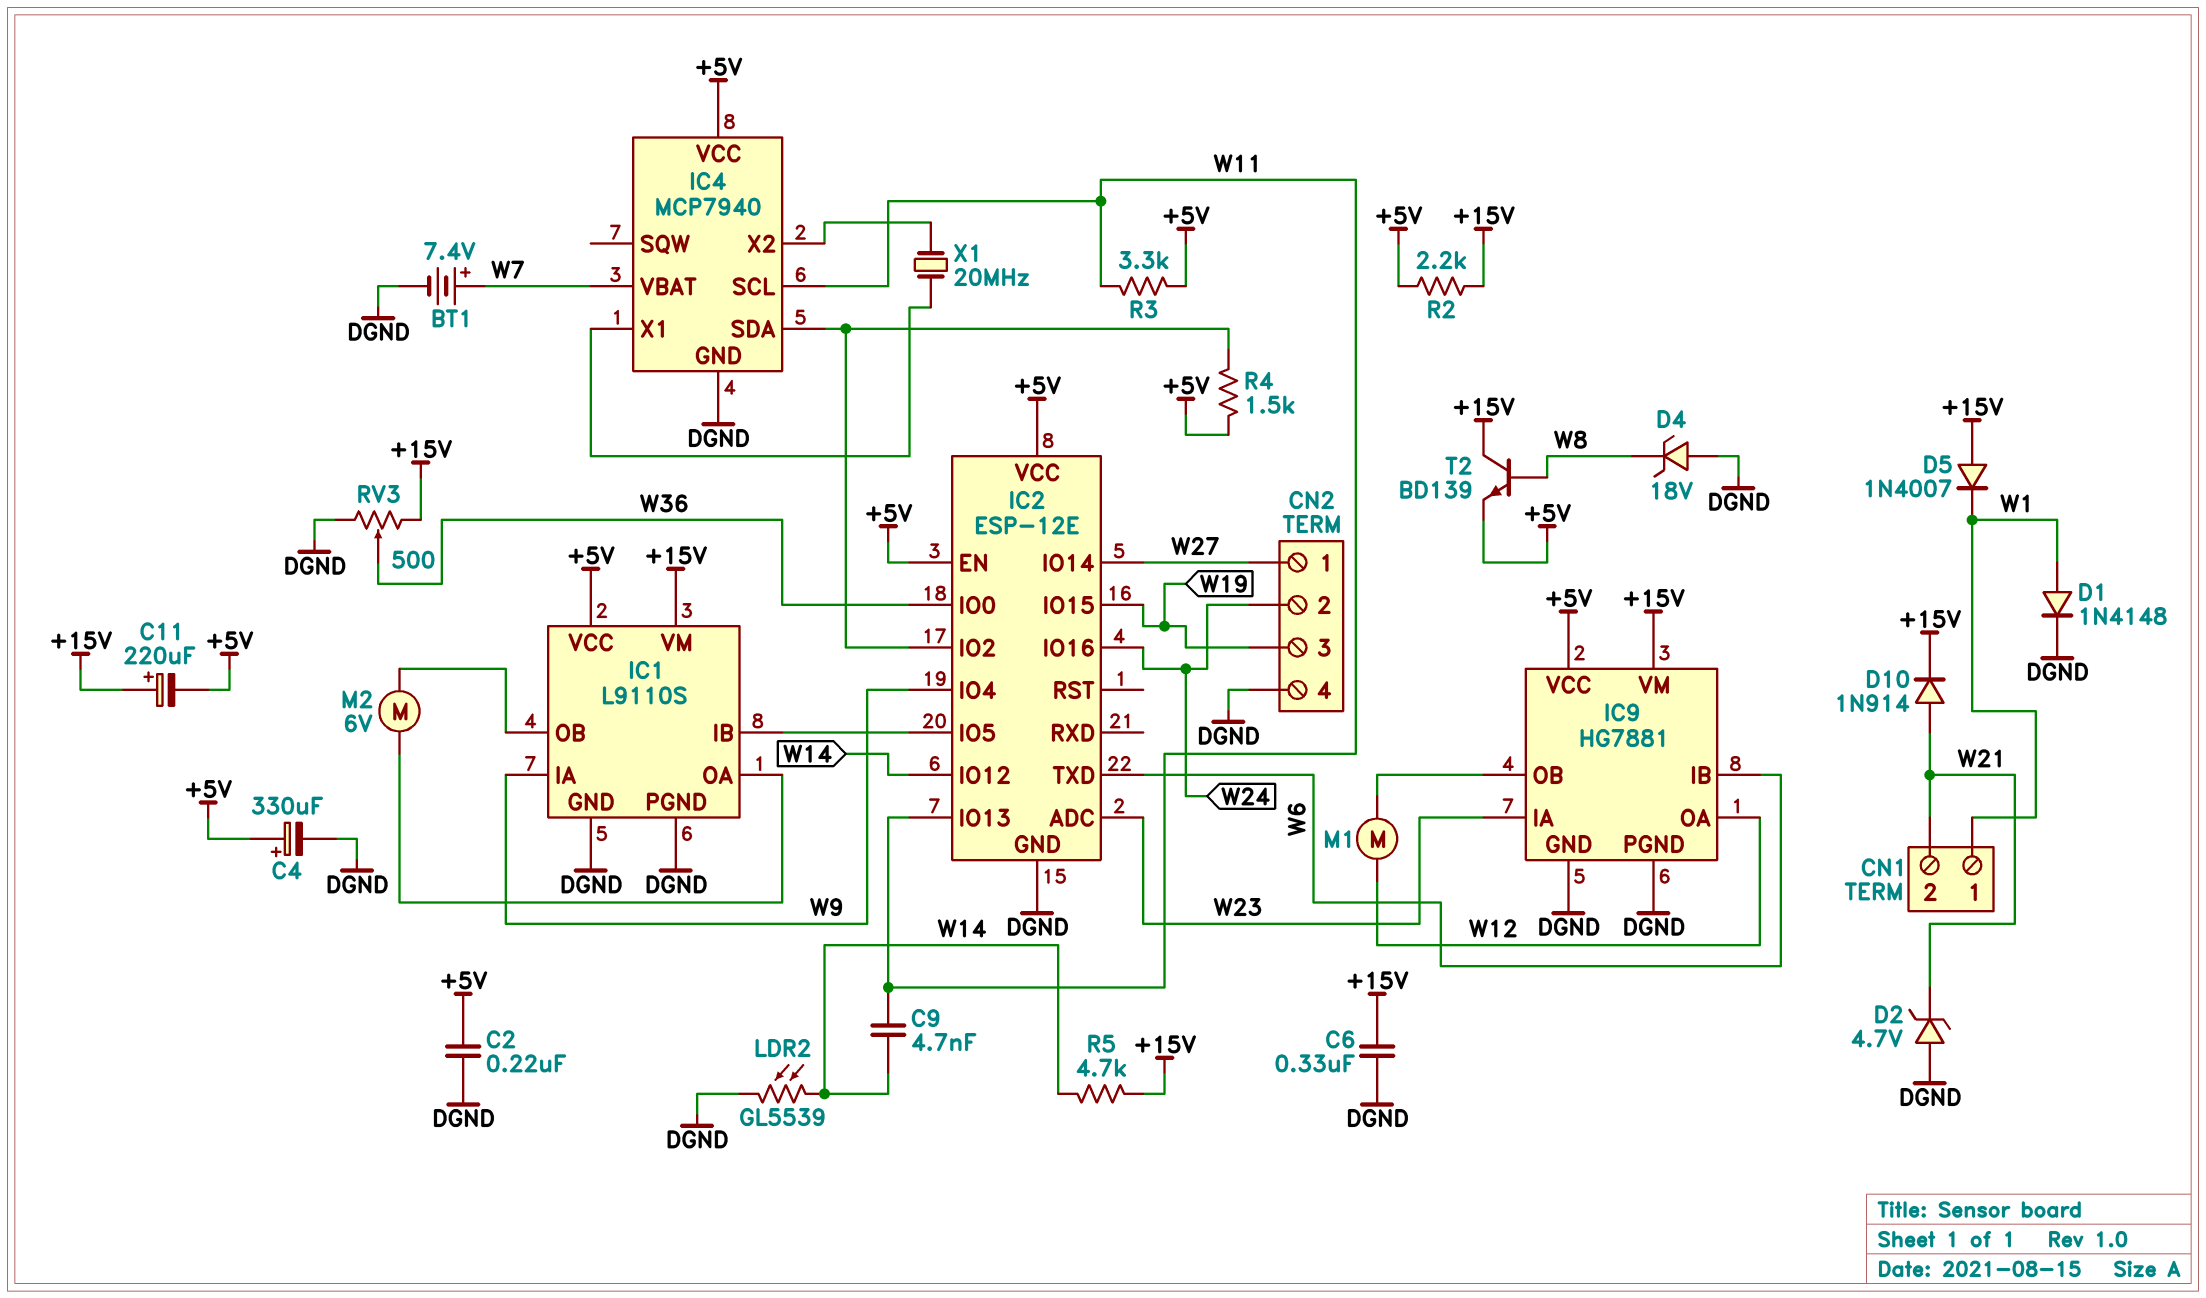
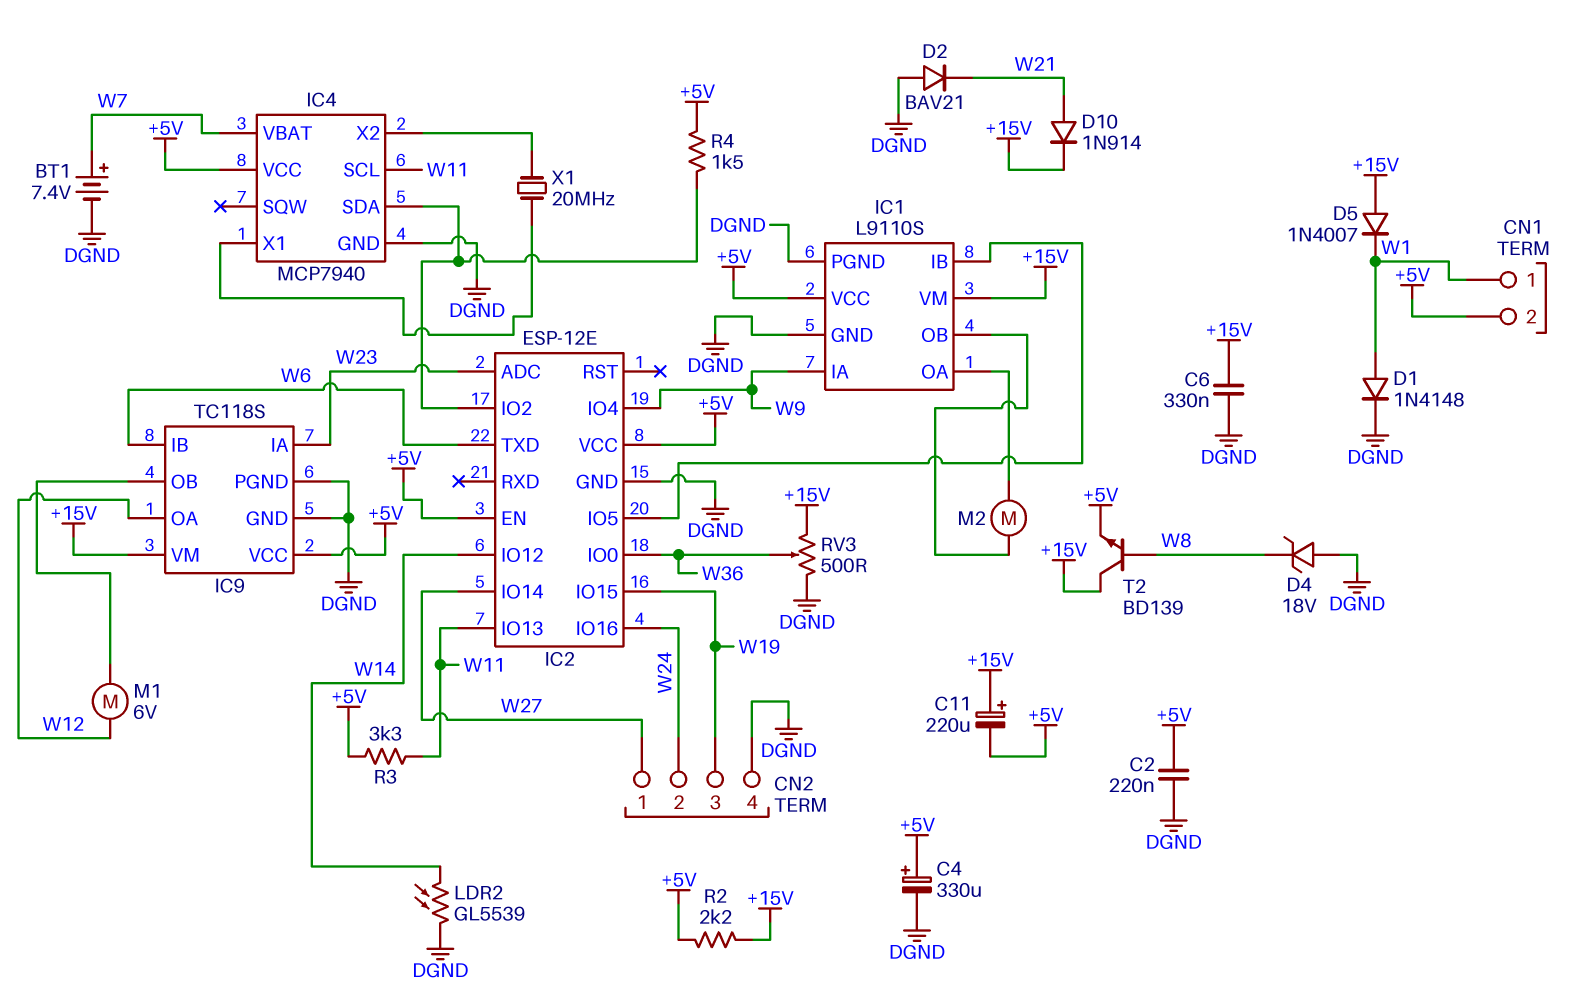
C9: 4.7nF (W11, W14) -> none
CN1 pin 2: W21 -> +5V
D2: zener 4.7V (A DGND, K W21) -> diode BAV21 (A DGND, K W21)
IC9: HG7881 -> TC118S
M1: motor (IC9/OB, W12) -> motor 6V (IC9/OB, W12)
M2: motor 6V (IC1/OA, IC1/OB) -> motor (IC1/OA, IC1/OB)
R5: 4.7k (+15V, W14) -> none

